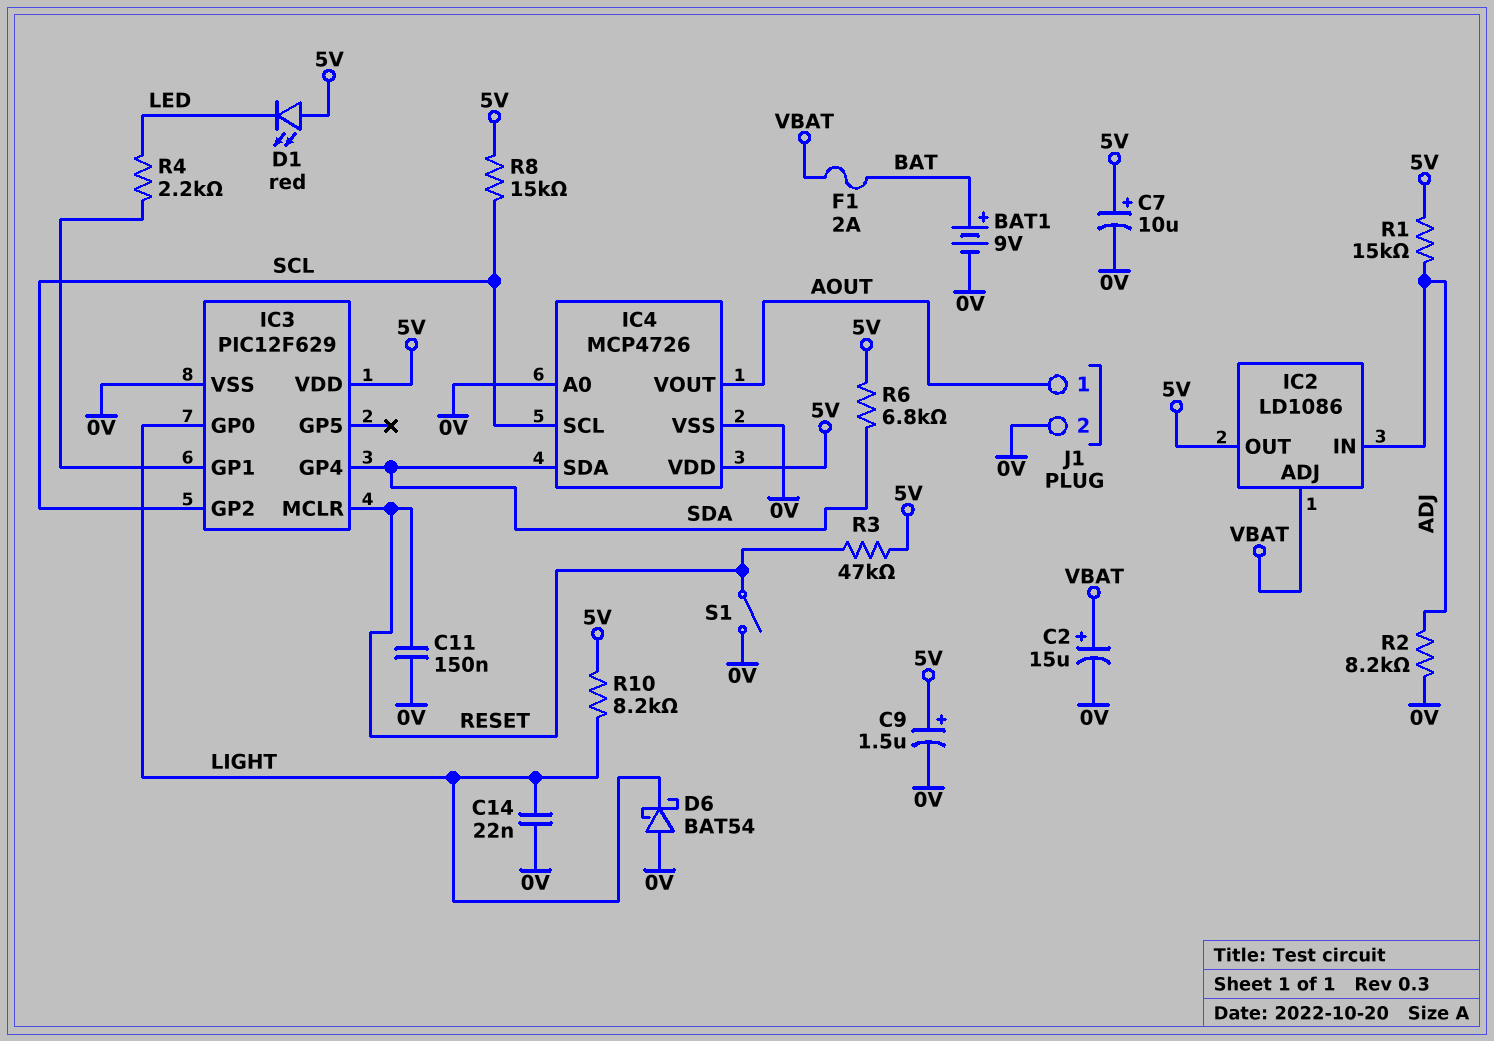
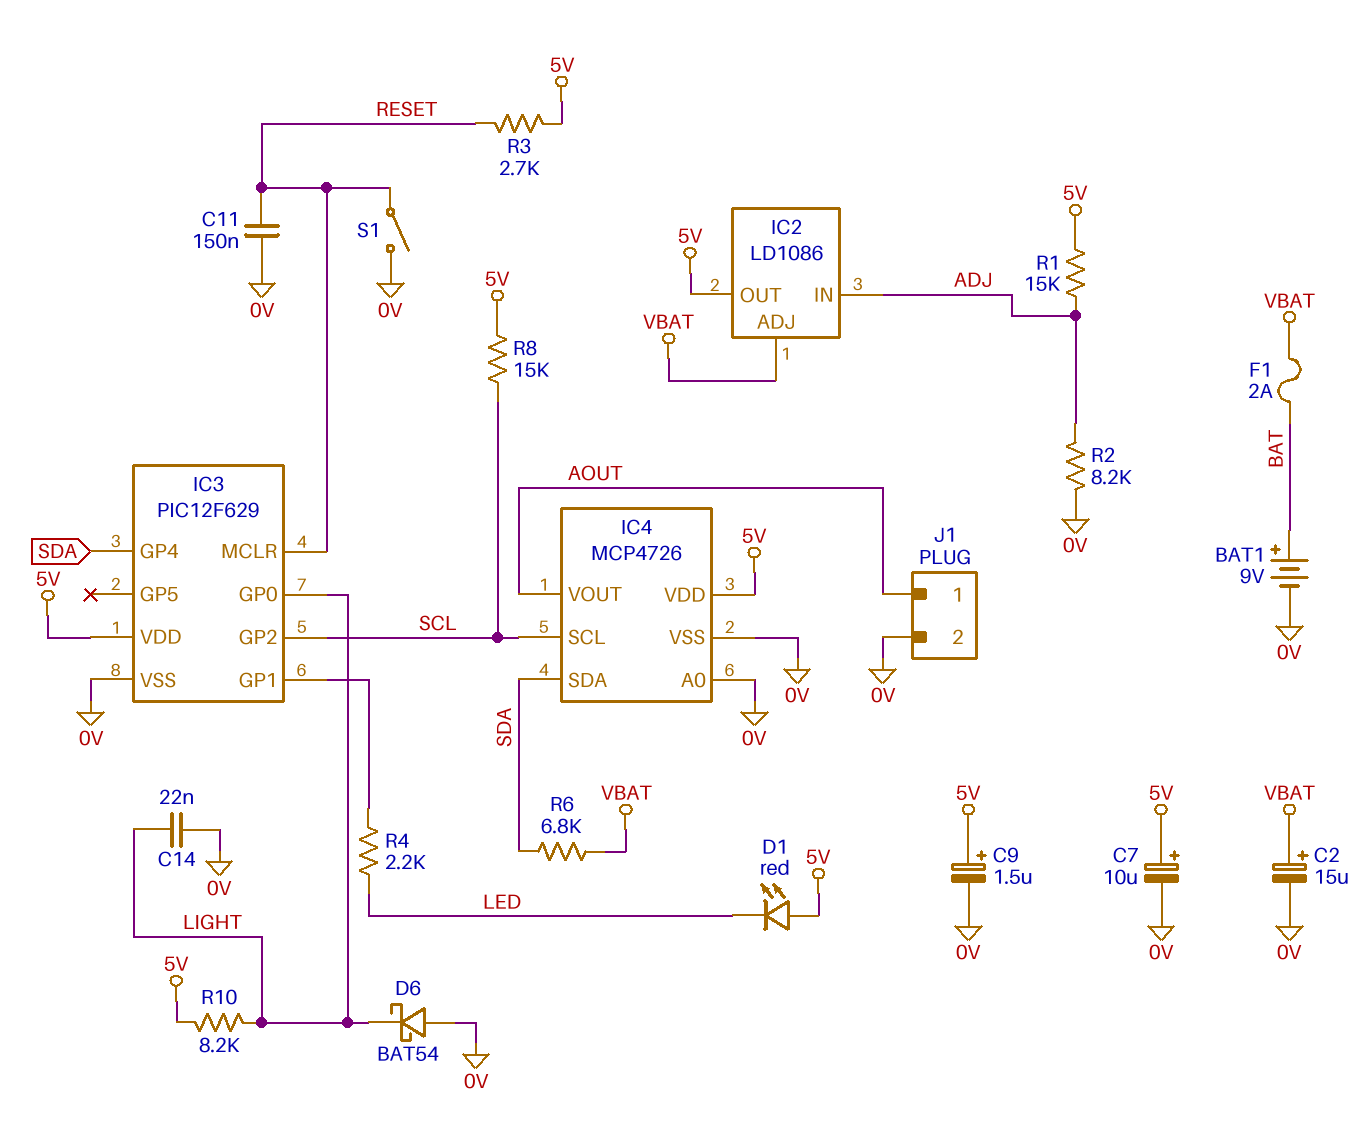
R3: 47k (5V, RESET) -> 2.7k (5V, RESET)
R6: 6.8k (5V, SDA) -> 6.8k (SDA, VBAT)

